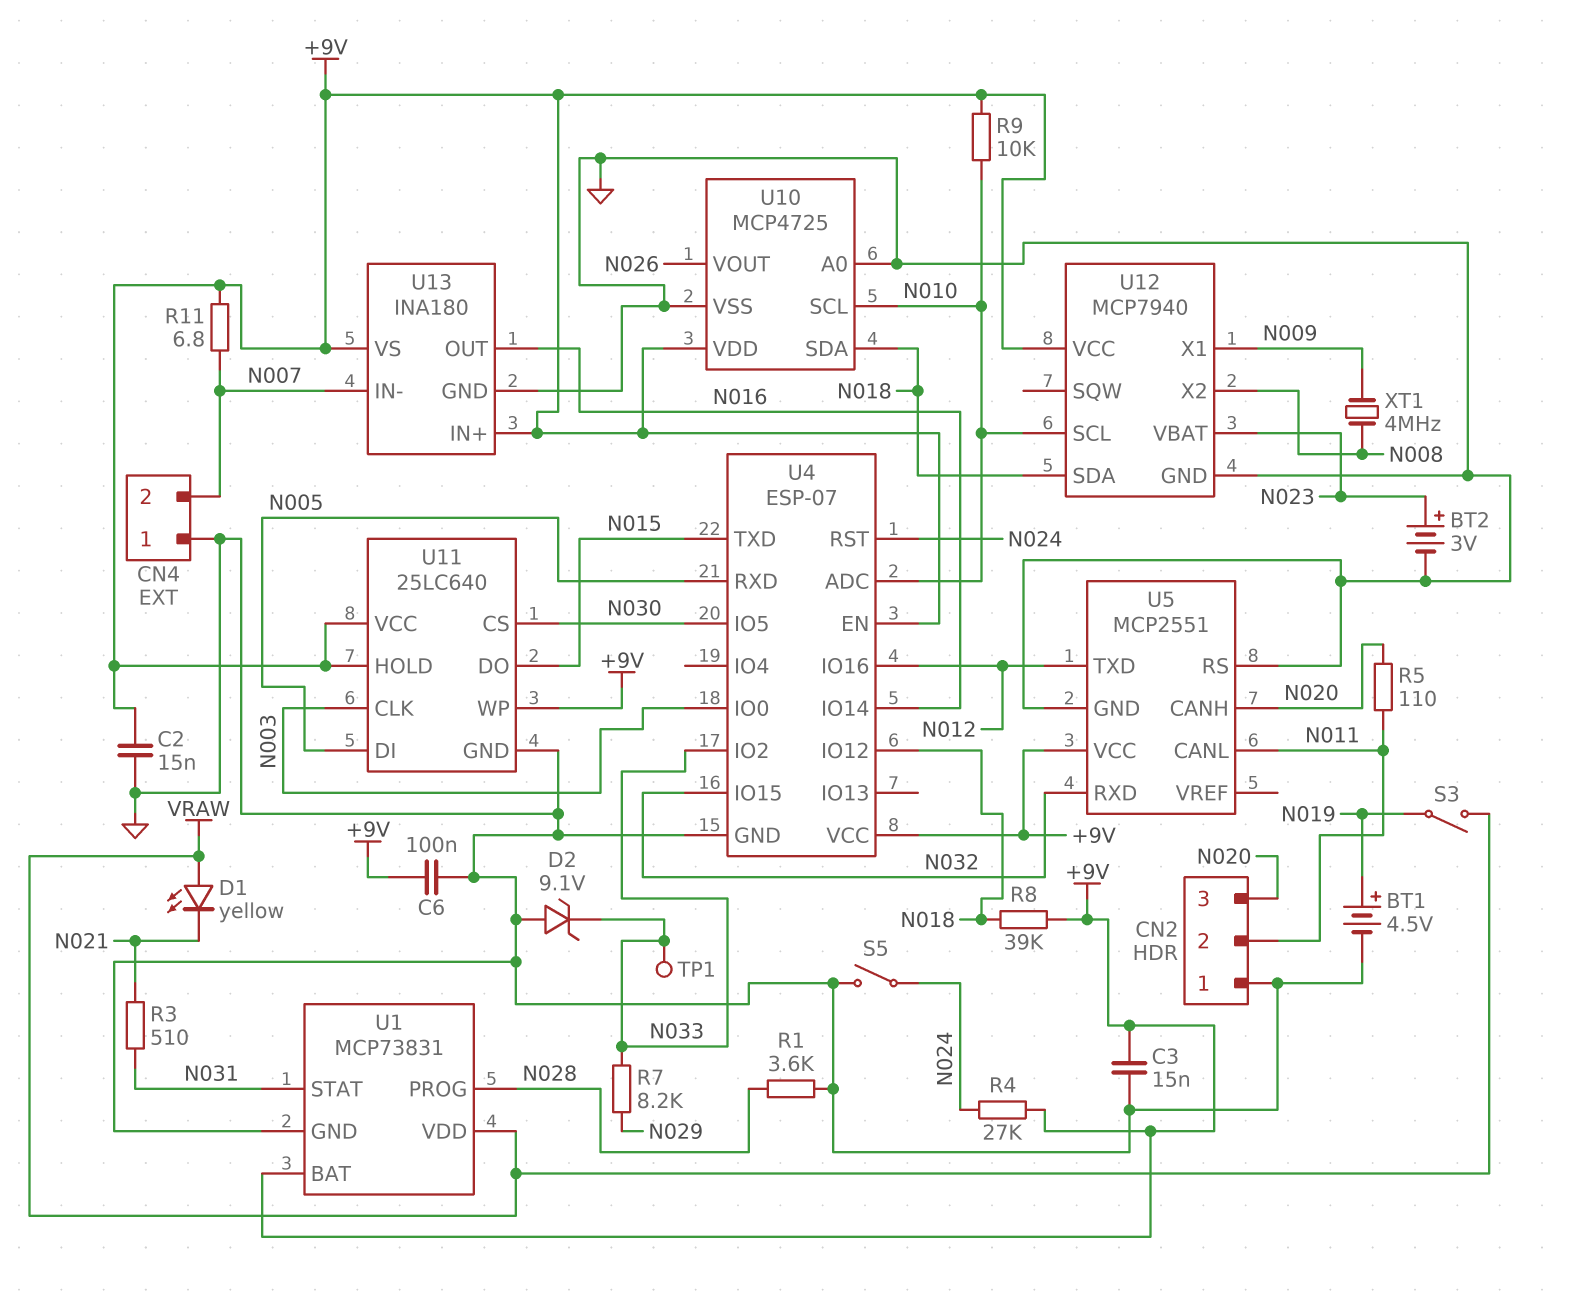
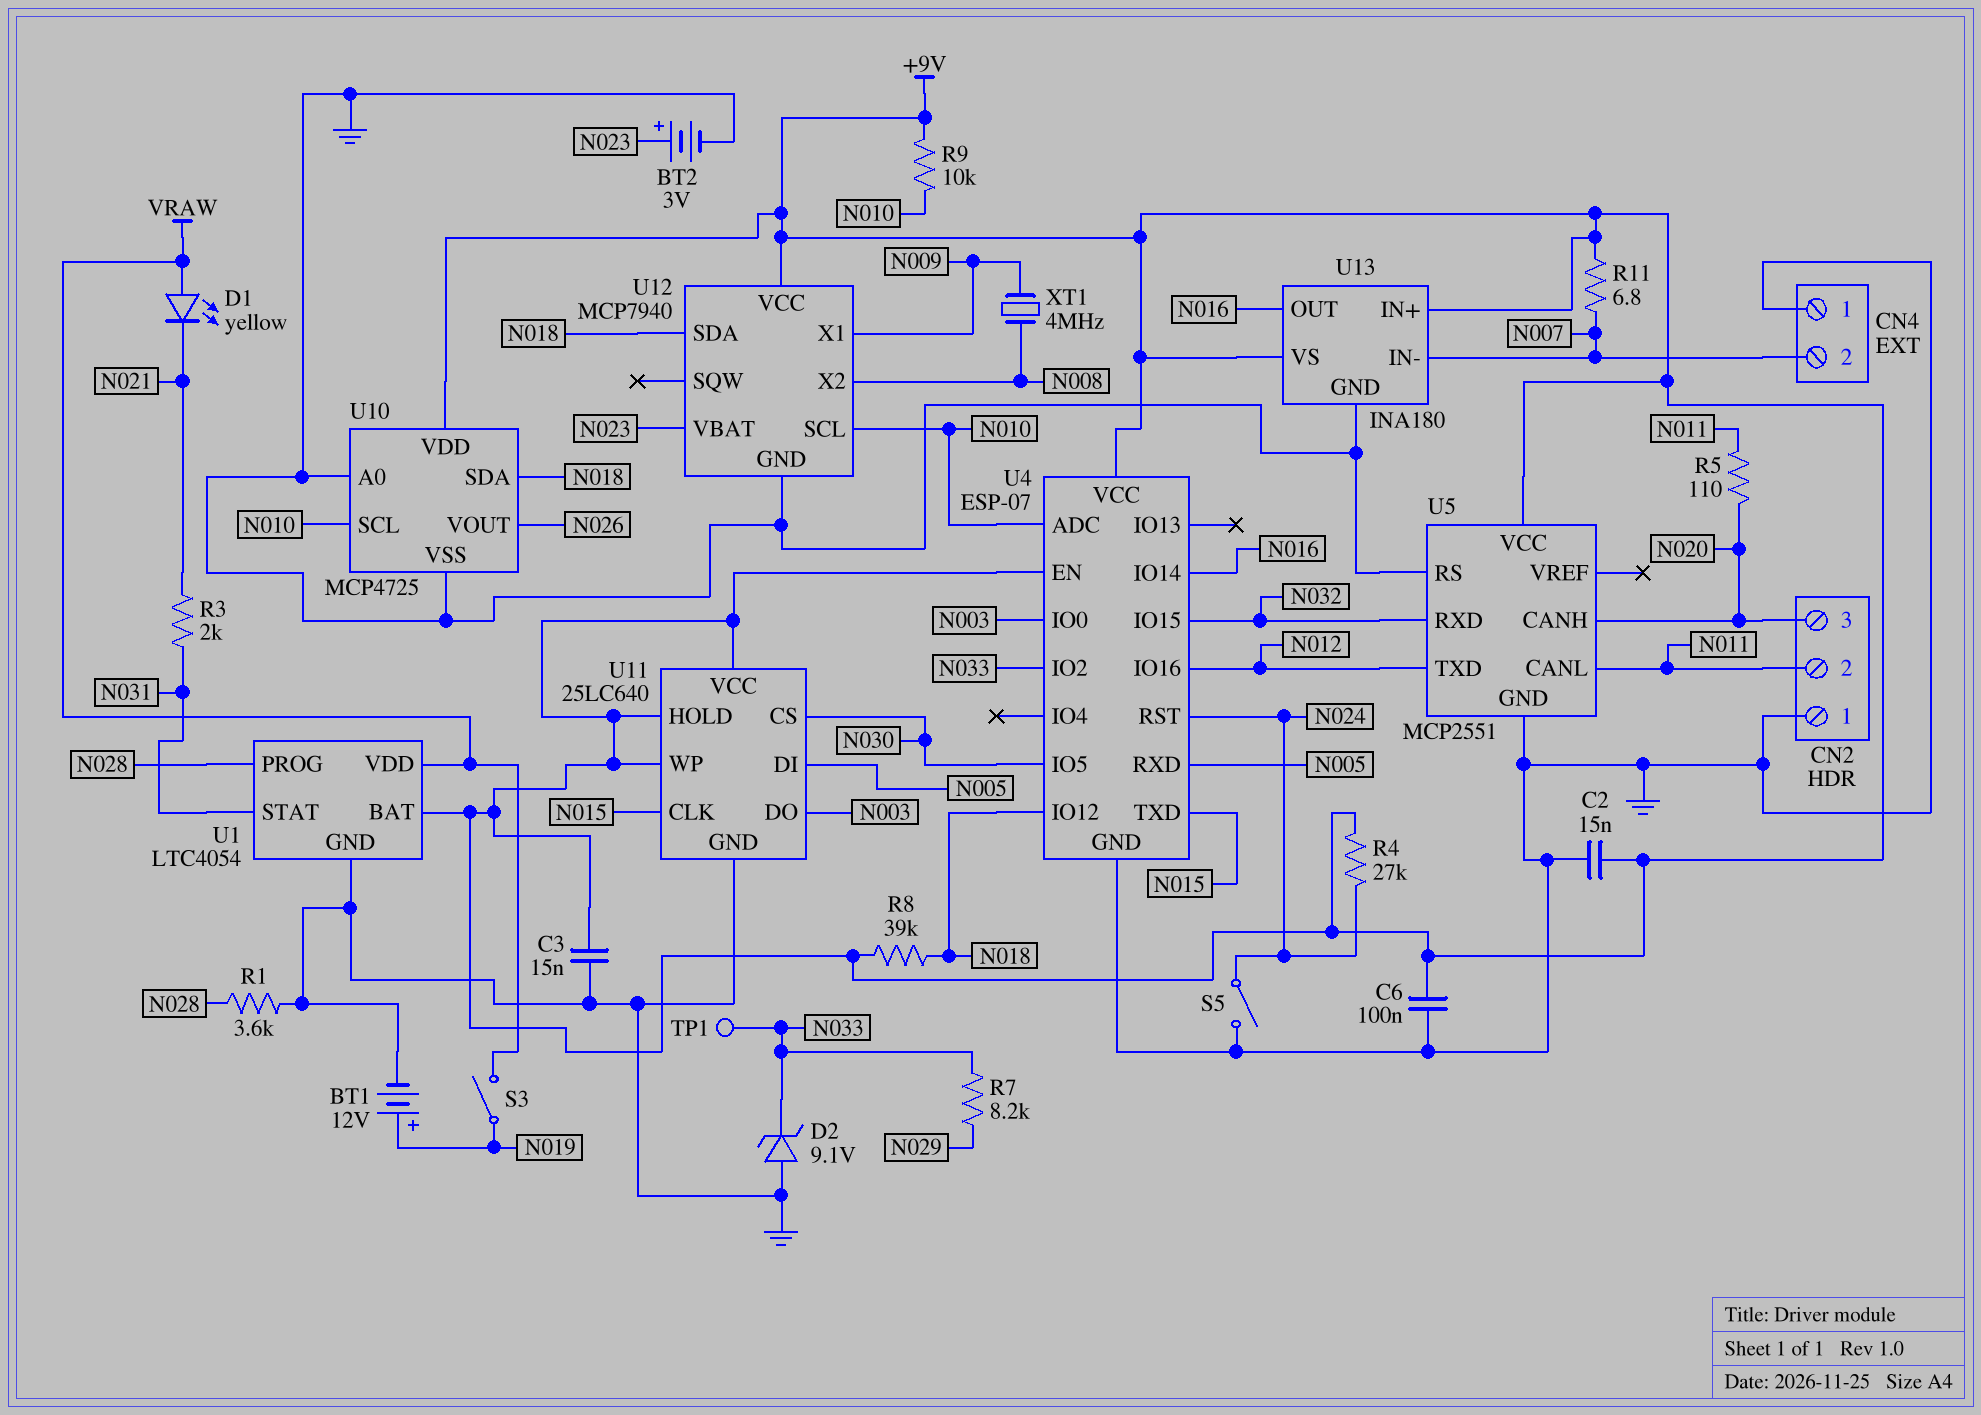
BT1: 4.5V (plus N019, minus GND) -> 12V (plus N019, minus GND)
R3: 510 (N021, N031) -> 2k (N021, N031)
U1: MCP73831 -> LTC4054
U11 pin CLK: N003 -> N015
U11 pin DO: N015 -> N003

